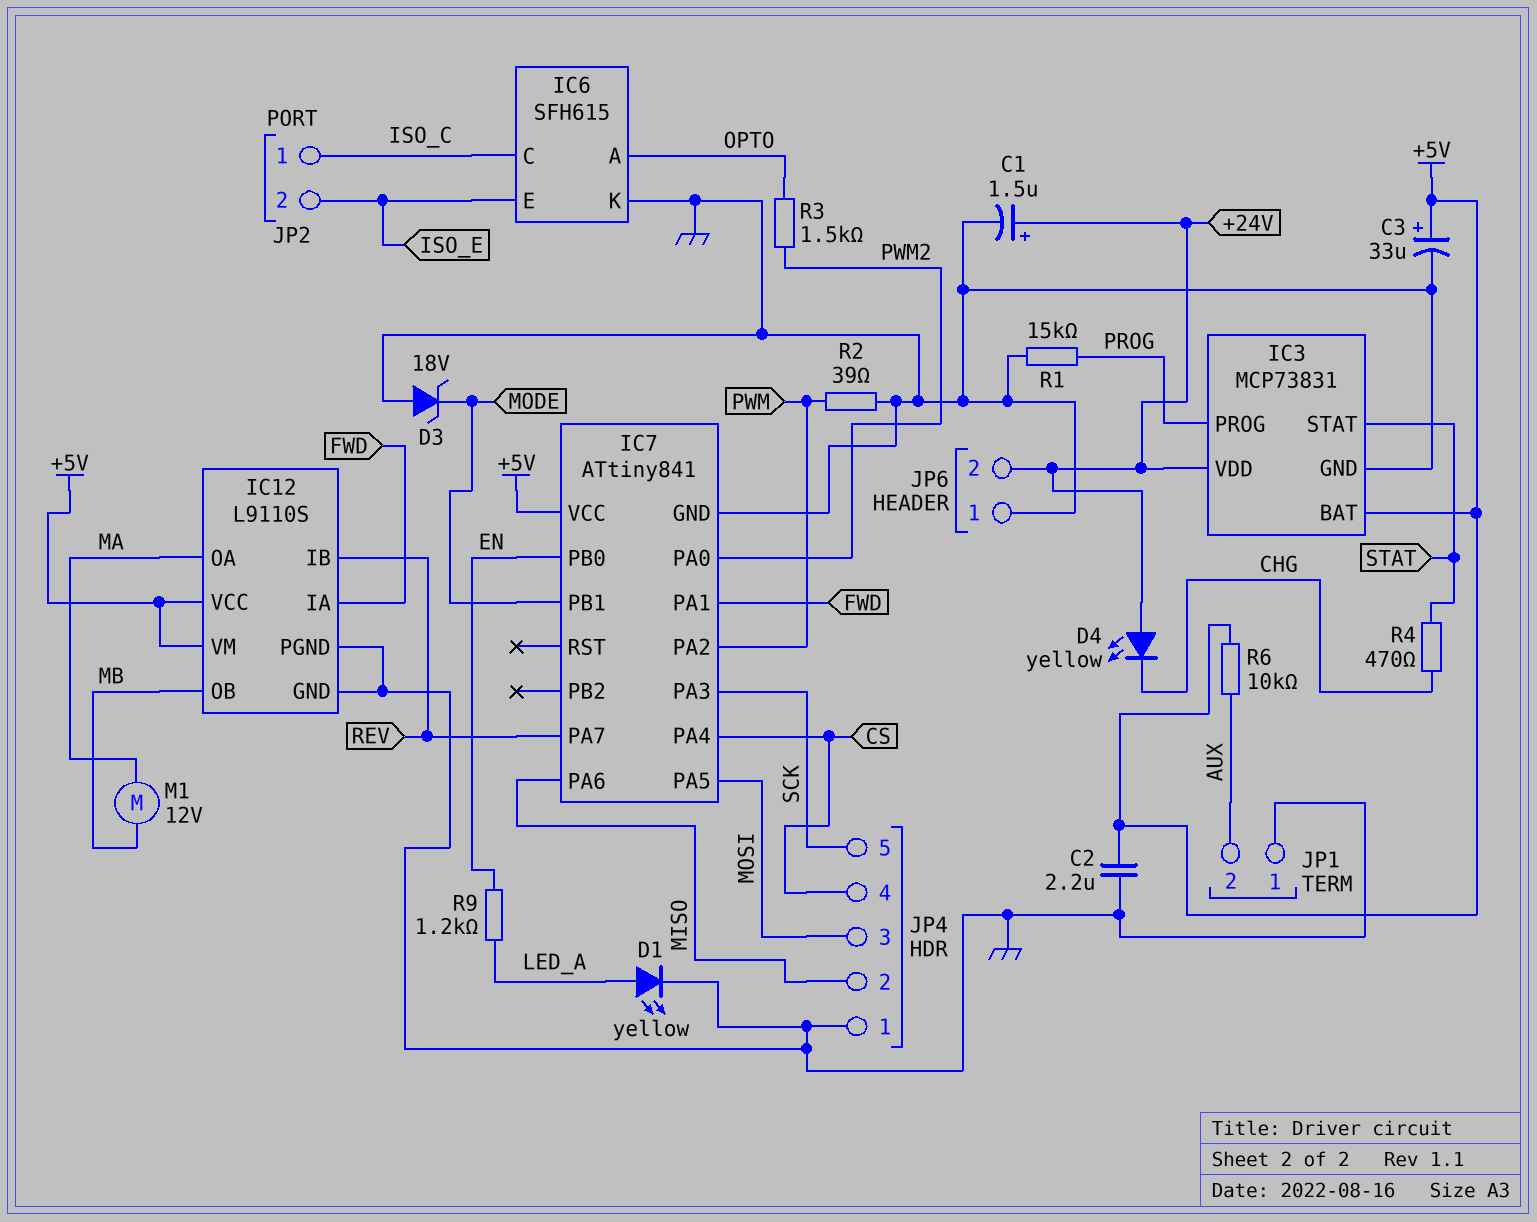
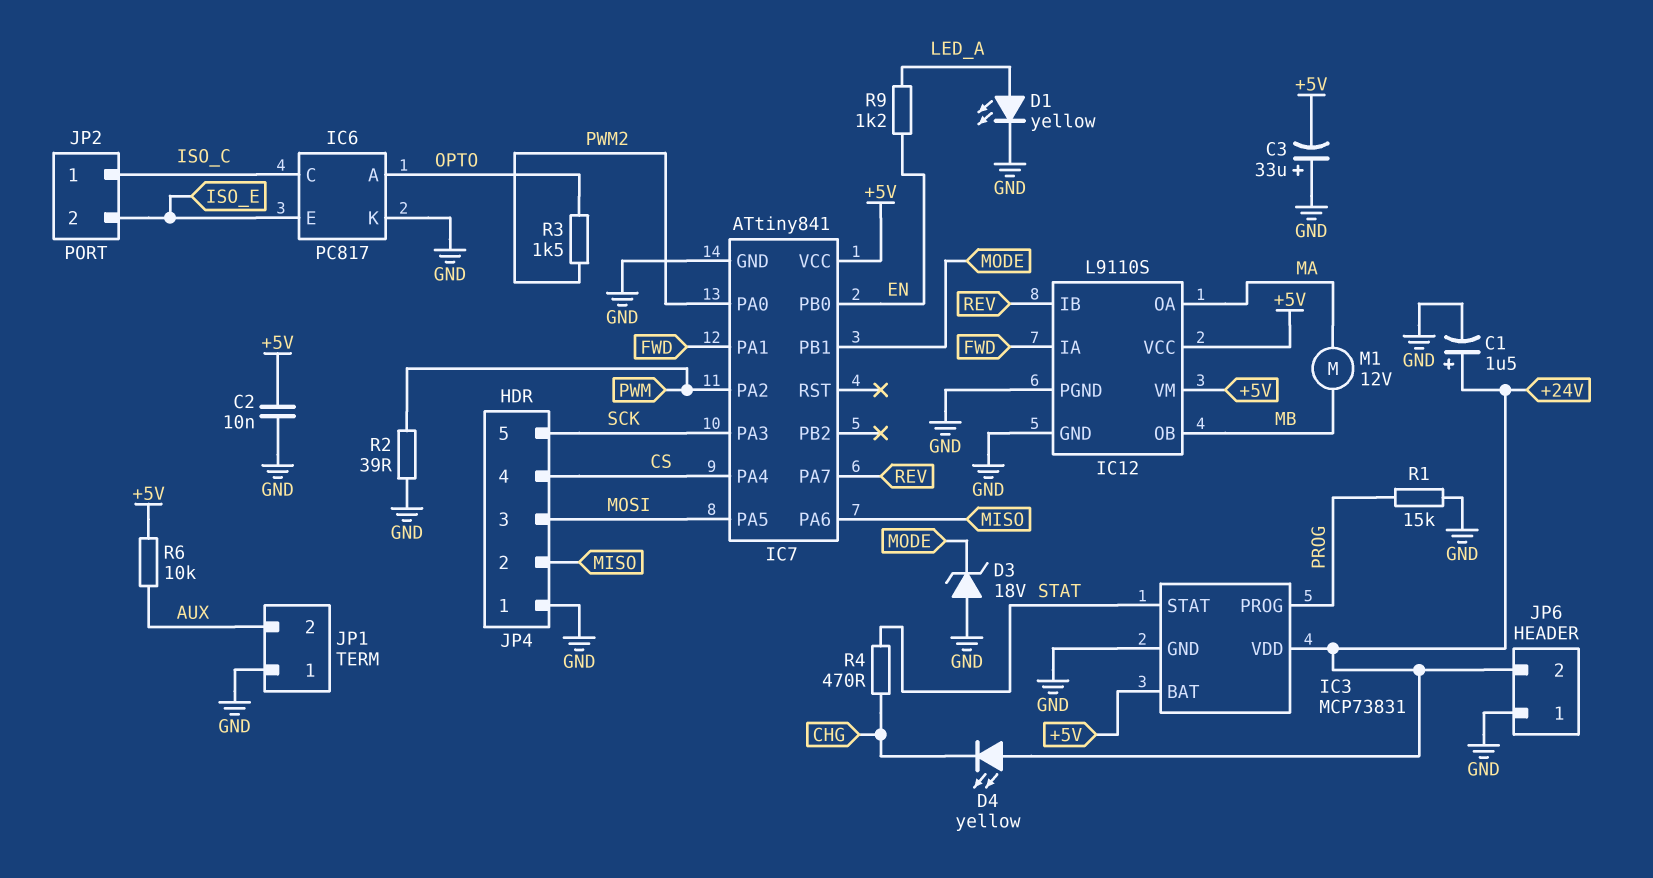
C2: 2.2uF (+5V, GND) -> 10nF (+5V, GND)
C3: 33uF (plus +5V, minus GND) -> 33uF (plus GND, minus +5V)
IC6: SFH615 -> PC817

